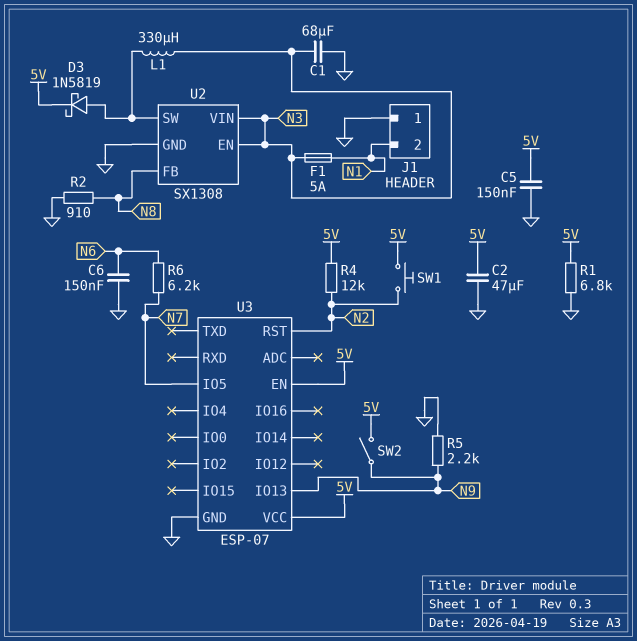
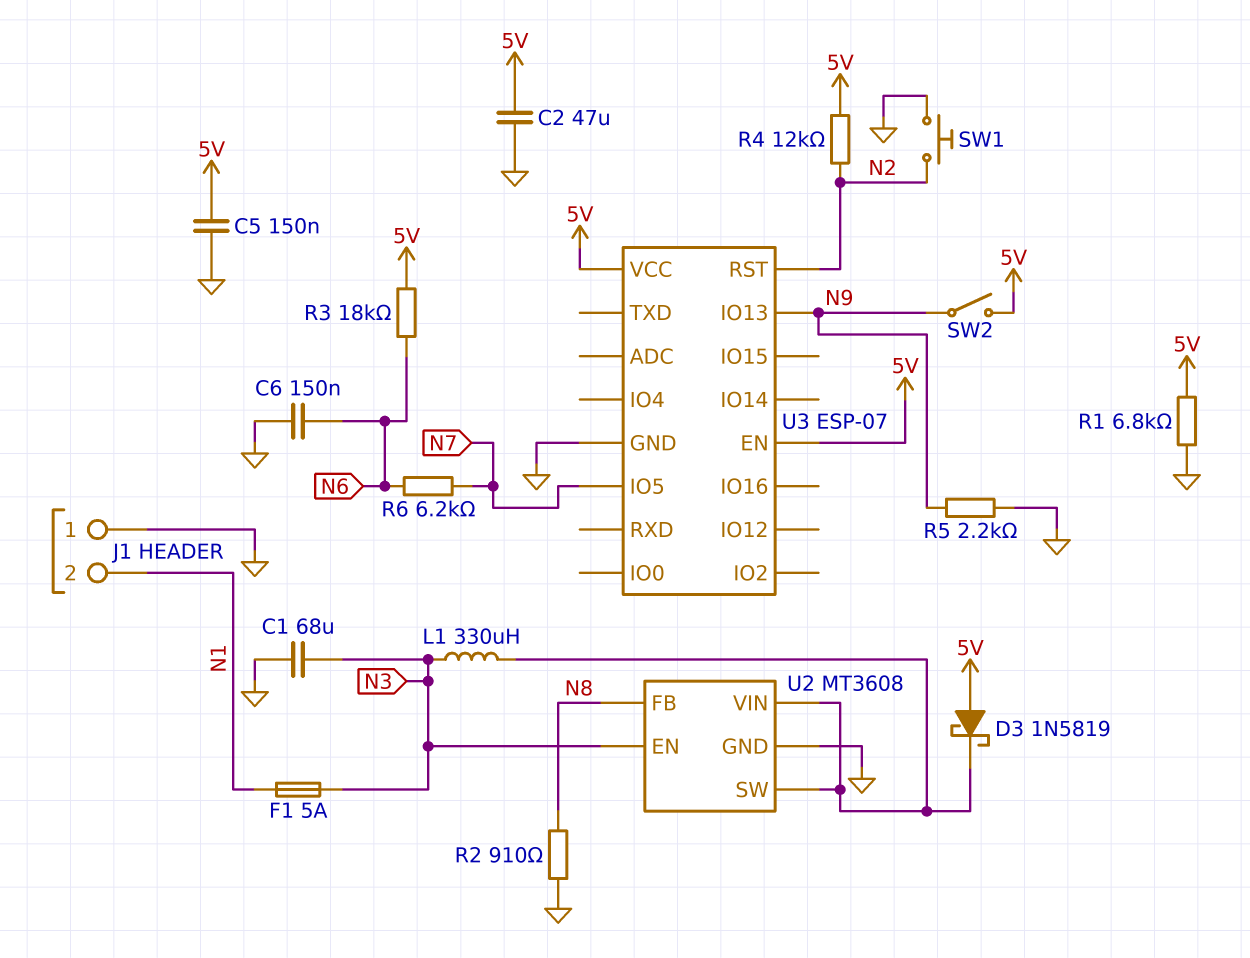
D3: schottky 1N5819 (A U2/SW, K 5V) -> schottky 1N5819 (A 5V, K U2/SW)
R3: none -> 18k (5V, N6)
SW1: button (5V, N2) -> button (GND, N2)
U2: SX1308 -> MT3608
U2 pin VIN: N3 -> U2/SW

